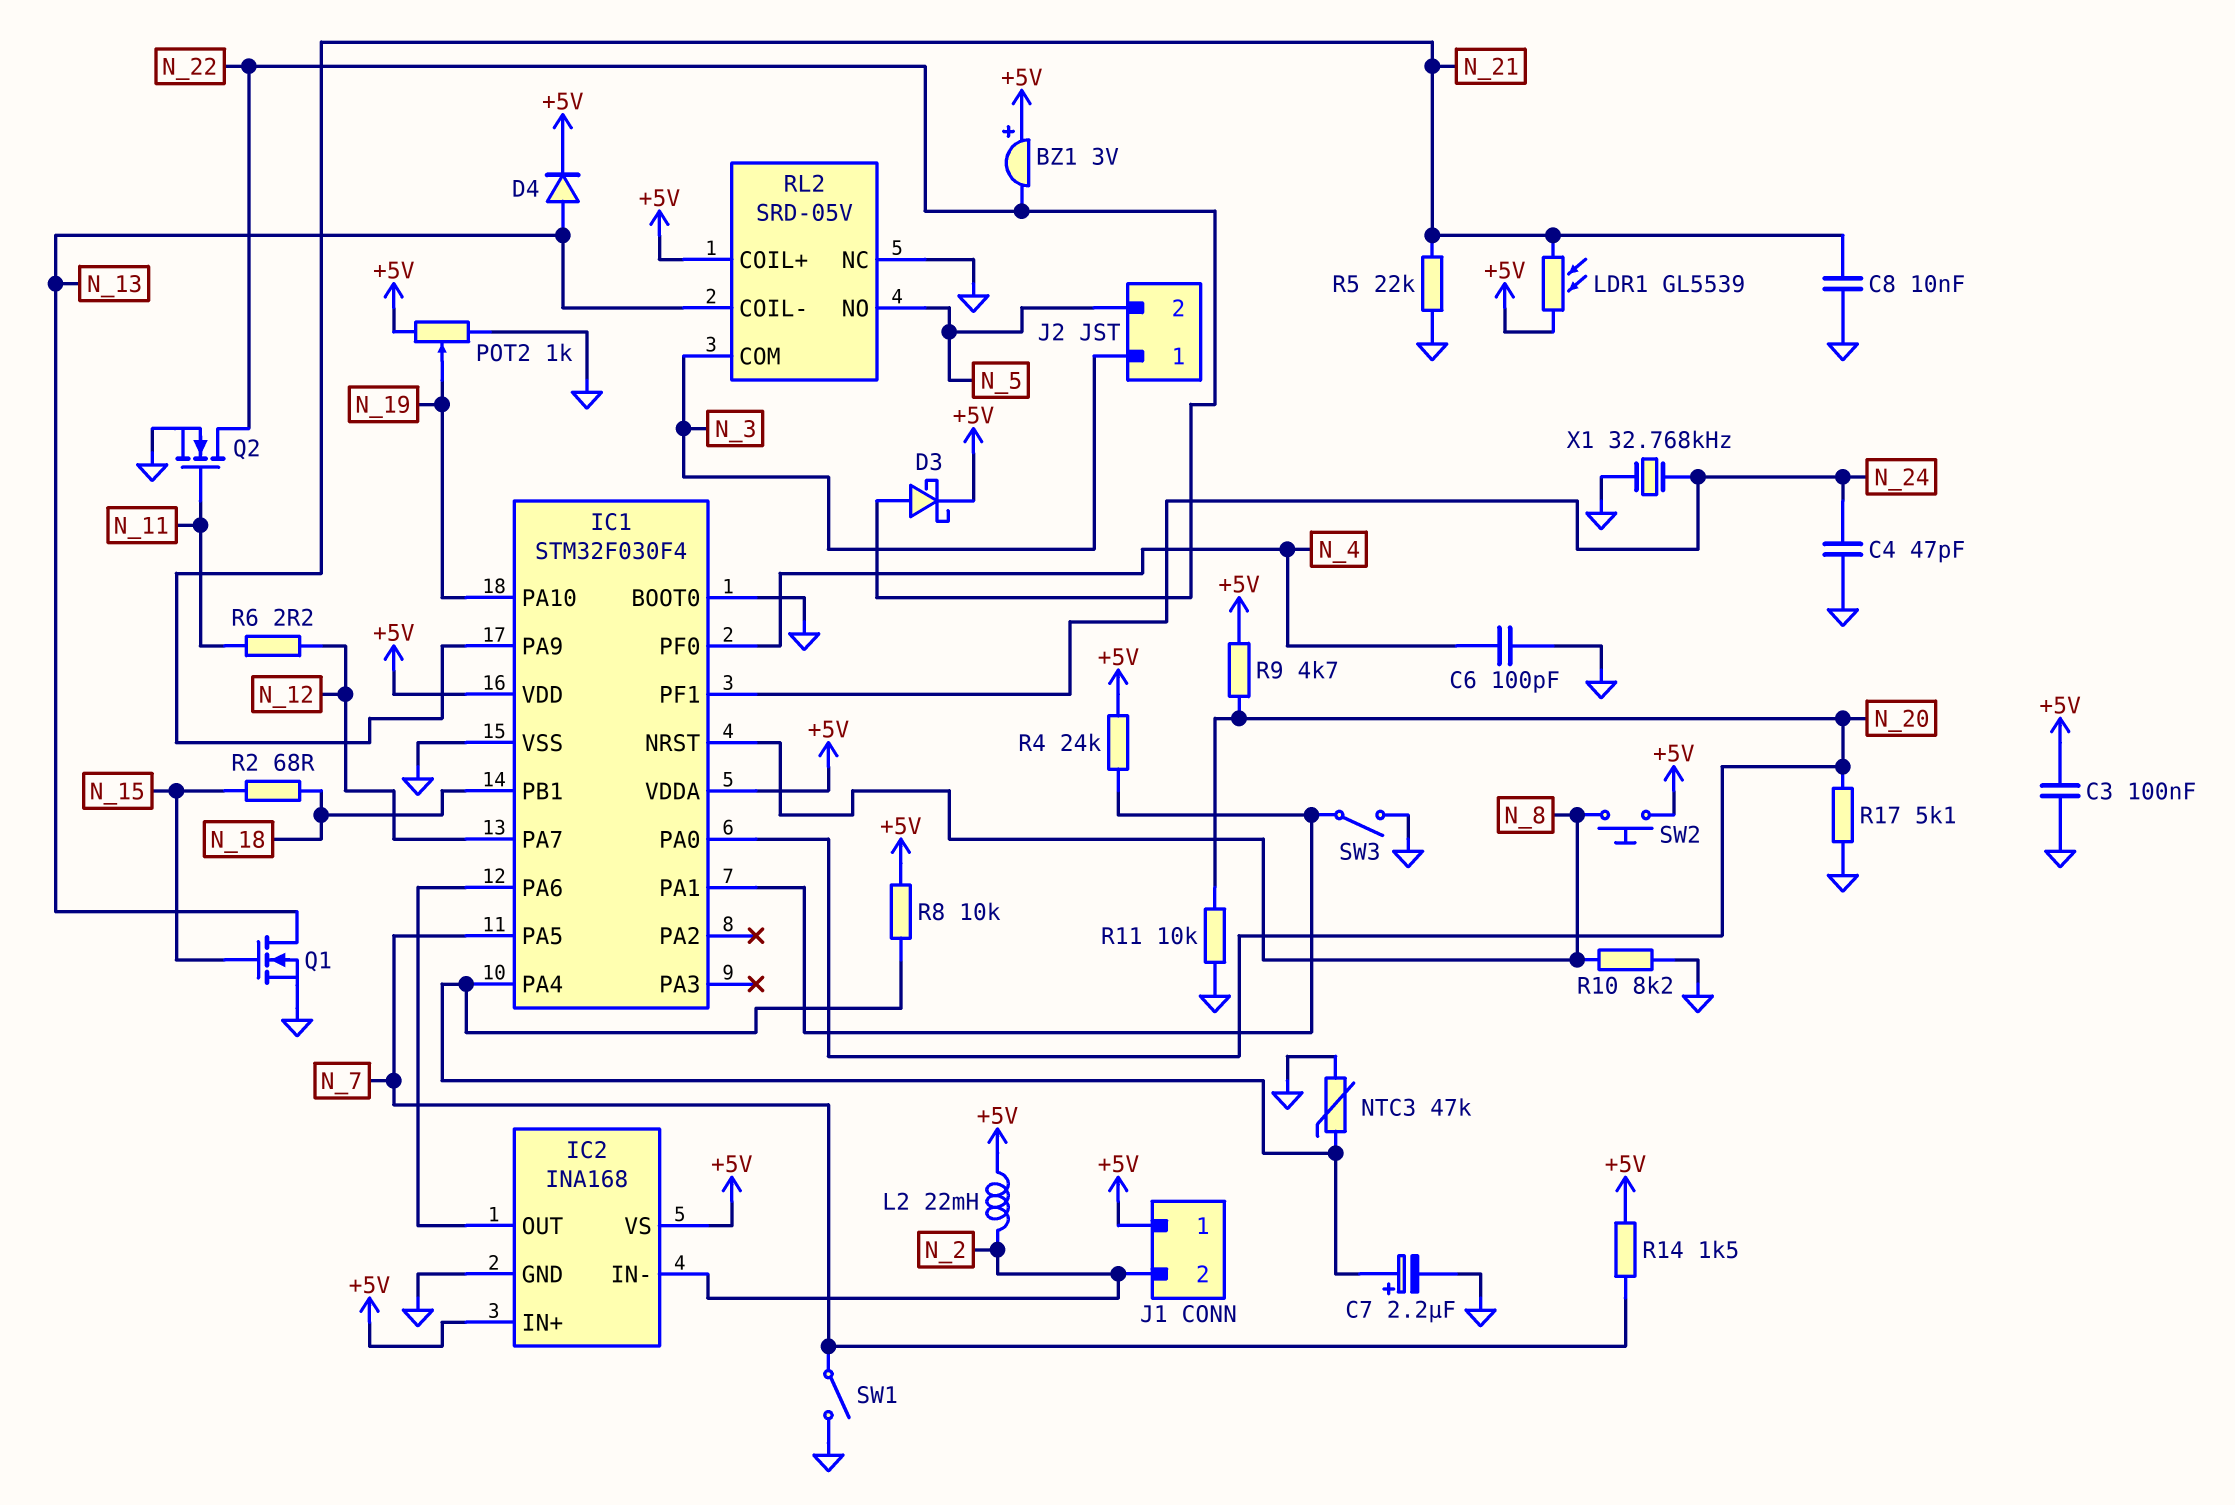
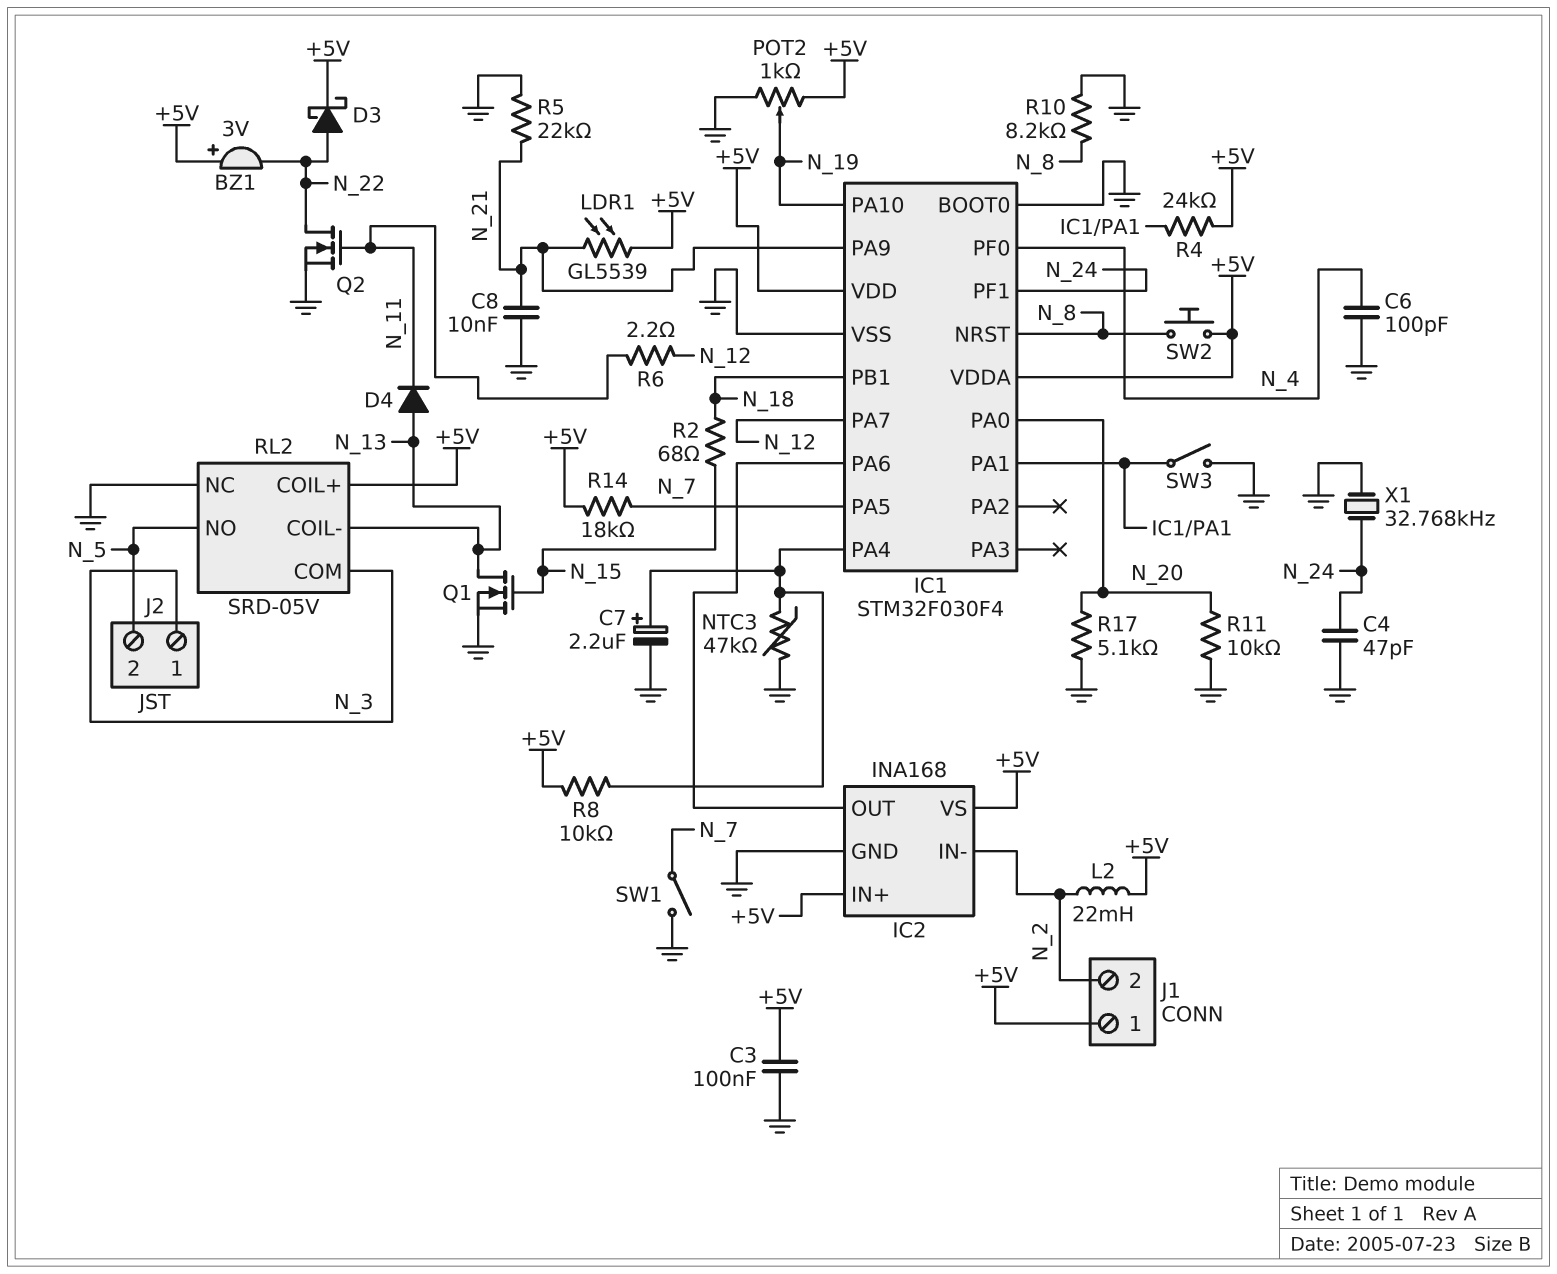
D4: diode (A N_13, K +5V) -> diode (A N_13, K N_11)
R9: 4.7k (+5V, N_20) -> none
R14: 1.5k (+5V, N_7) -> 18k (+5V, N_7)

